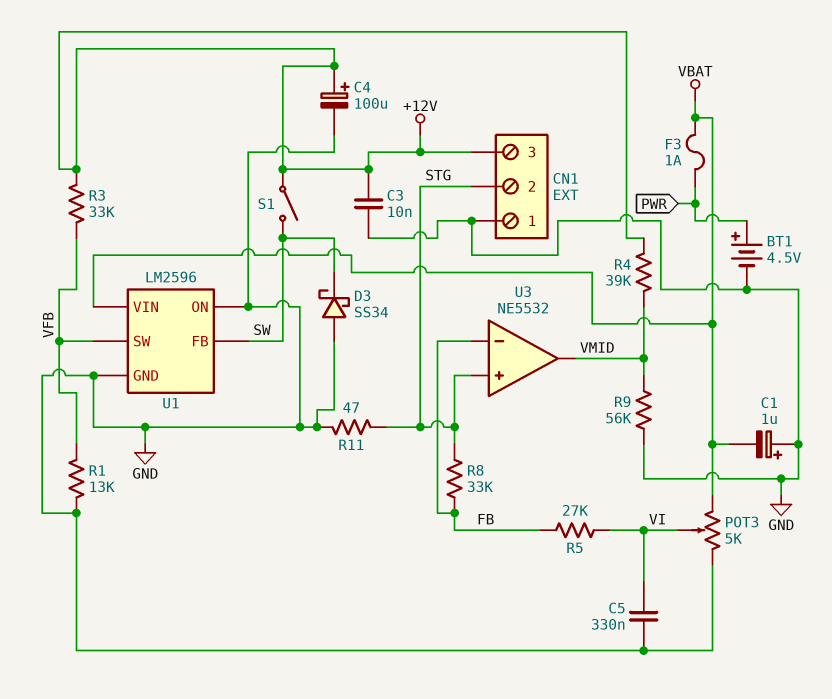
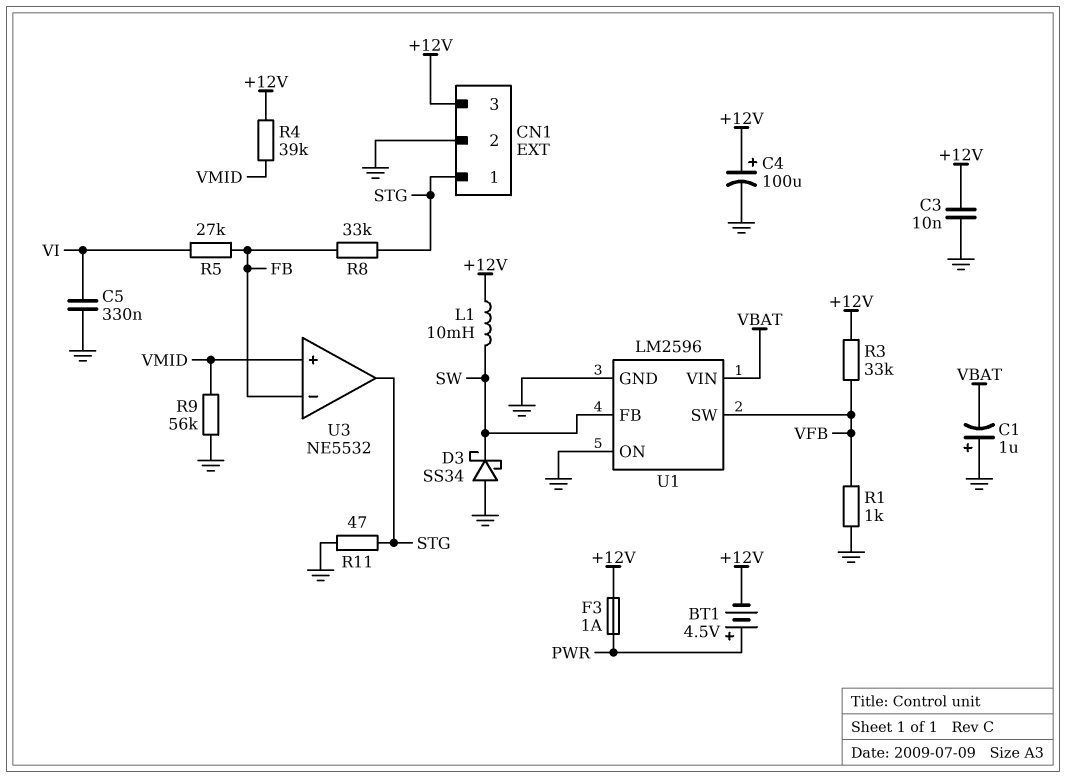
BT1: 4.5V (plus PWR, minus GND) -> 4.5V (plus PWR, minus +12V)
CN1 pin 1: GND -> STG
CN1 pin 2: STG -> GND
F3: 1A (PWR, VBAT) -> 1A (+12V, PWR)
L1: none -> 10mH (+12V, SW)
POT3: 5k (GND, VBAT, wiper VI) -> none
R1: 13k (GND, VFB) -> 1k (GND, VFB)
S1: switch (+12V, SW) -> none
U3 pin in+: STG -> VMID
U3 pin out: VMID -> STG

